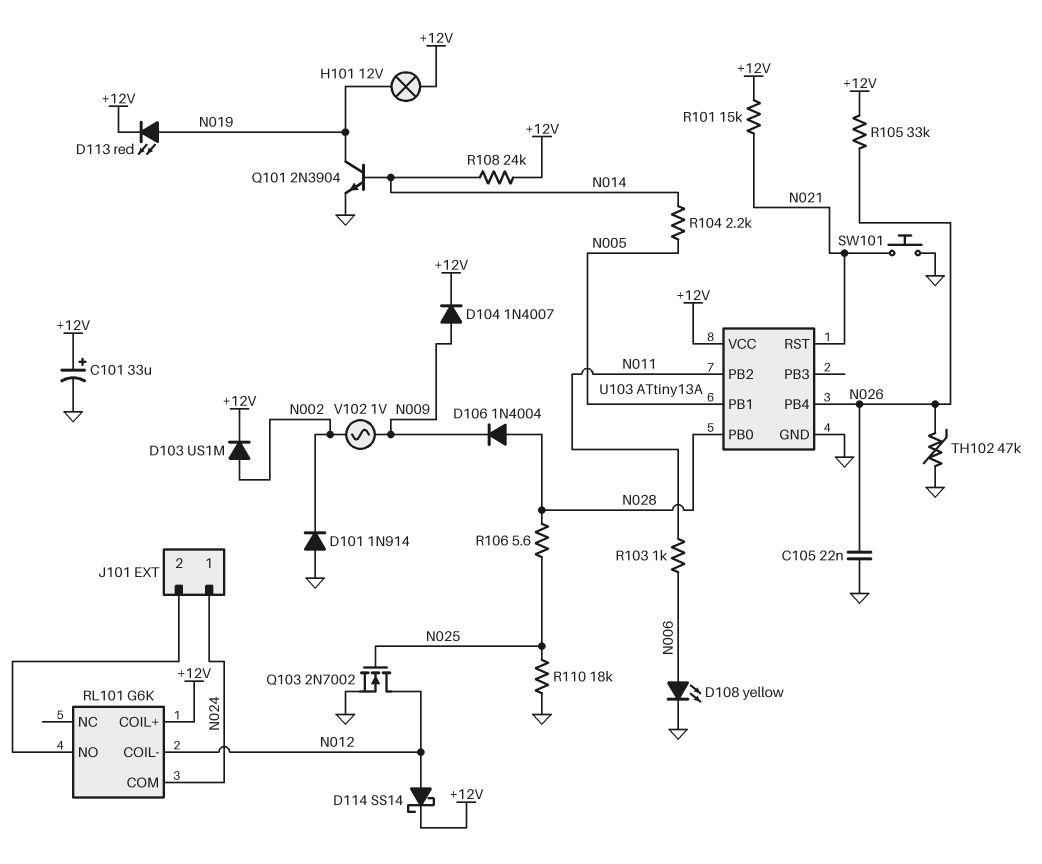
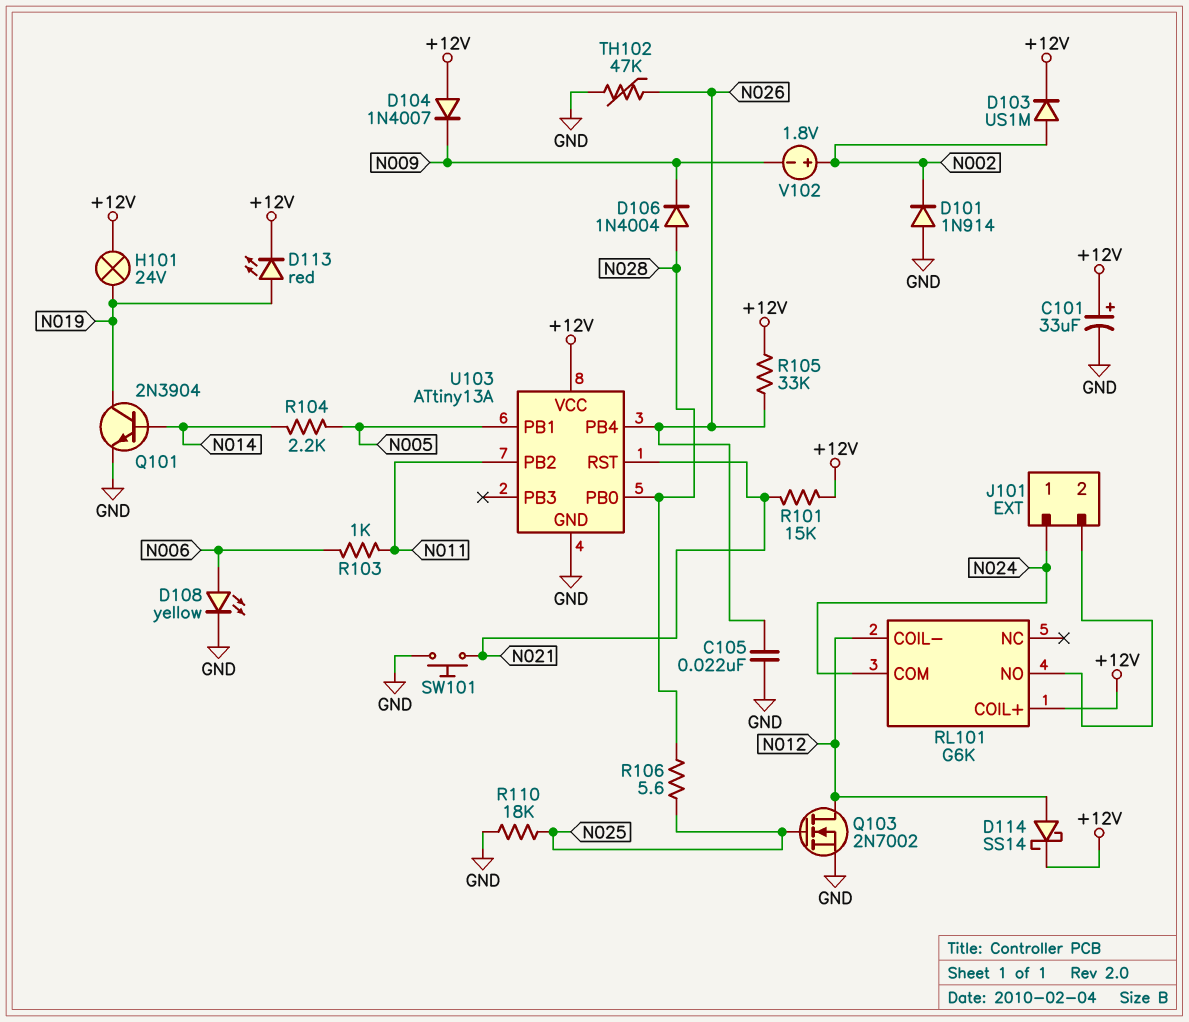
D104: diode 1N4007 (A N009, K +12V) -> diode 1N4007 (A +12V, K N009)
H101: lamp 12V (+12V, N019) -> lamp 24V (+12V, N019)
R108: 24k (+12V, N014) -> none
V102: AC 1V (N002, N009) -> 1.8V (plus N002, minus N009)

